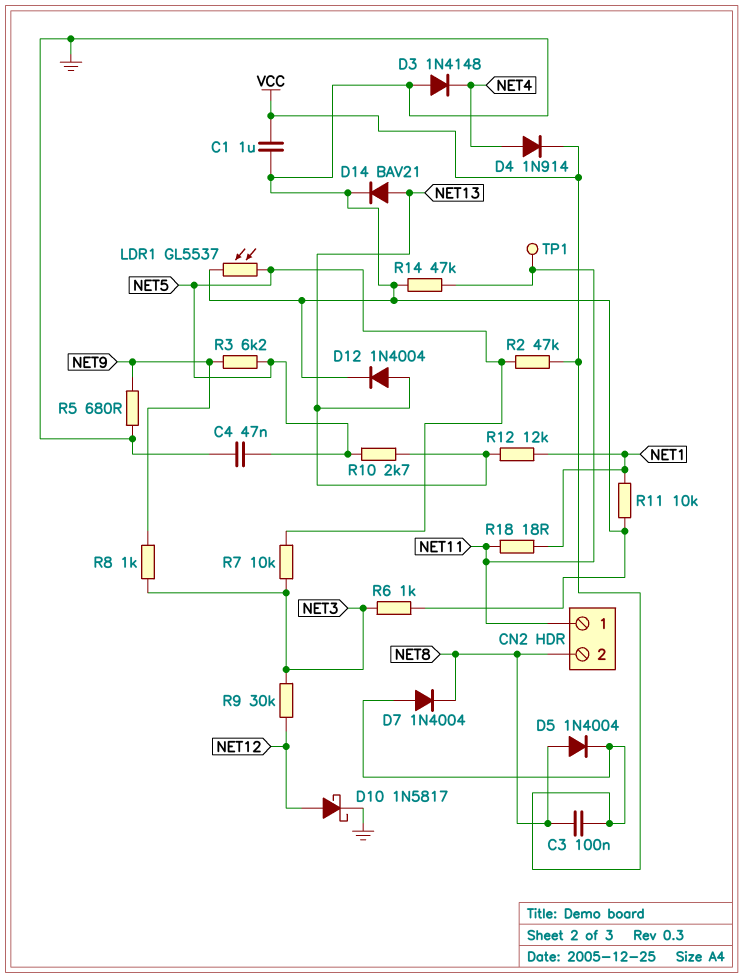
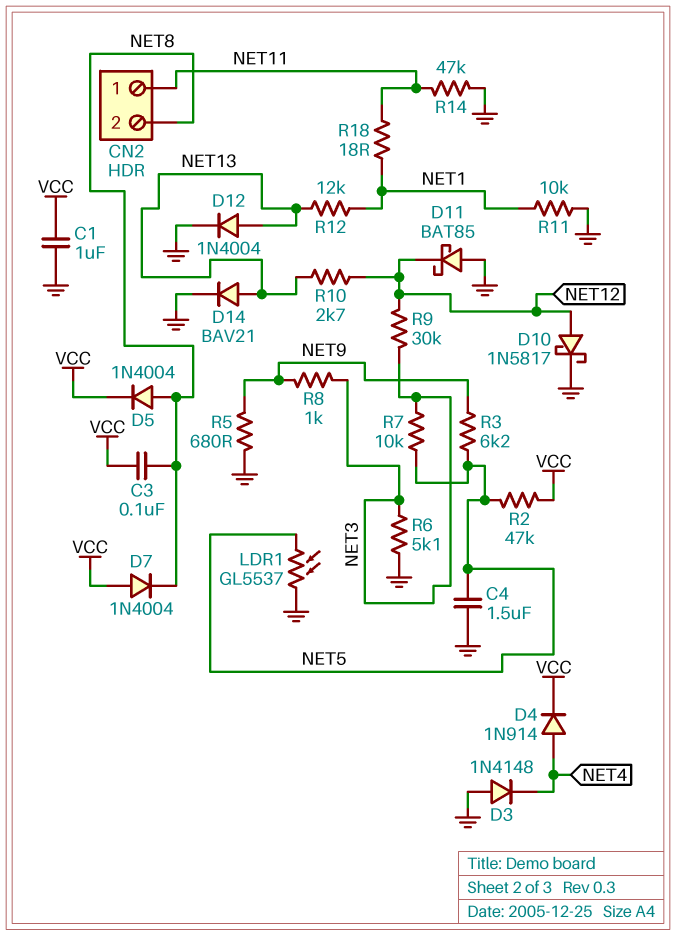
C4: 47nF (GND, NET5) -> 1.5uF (GND, NET5)
D11: none -> schottky BAT85 (A GND, K NET12)
R6: 1k (GND, NET3) -> 5.1k (GND, NET3)
R10: 2.7k (NET5, NET13) -> 2.7k (NET12, NET13)
TP1: test point (NET11) -> none

